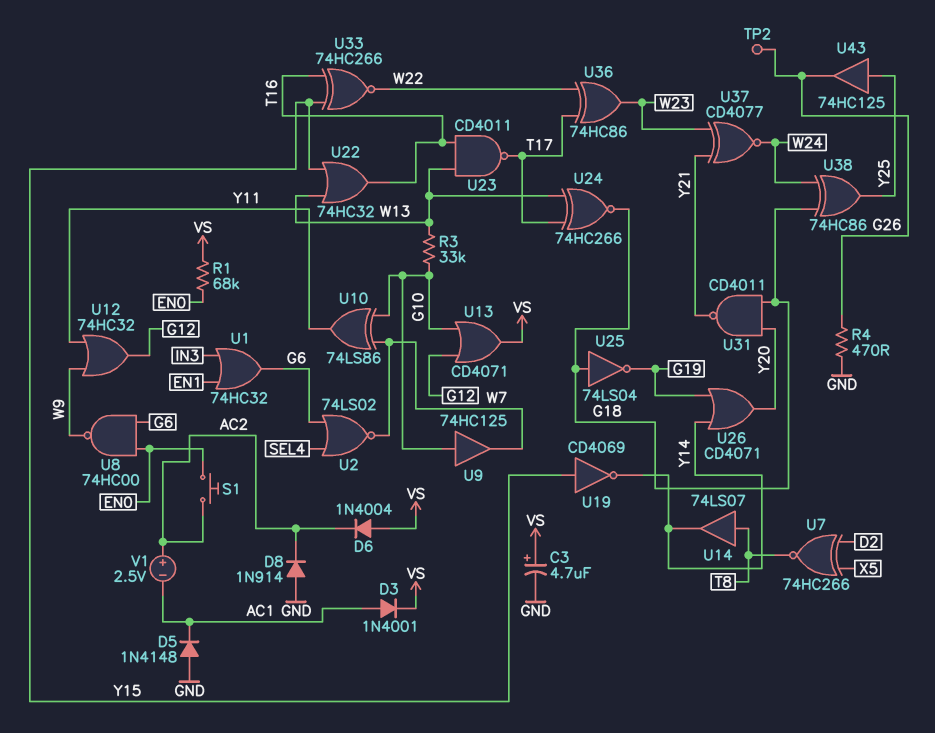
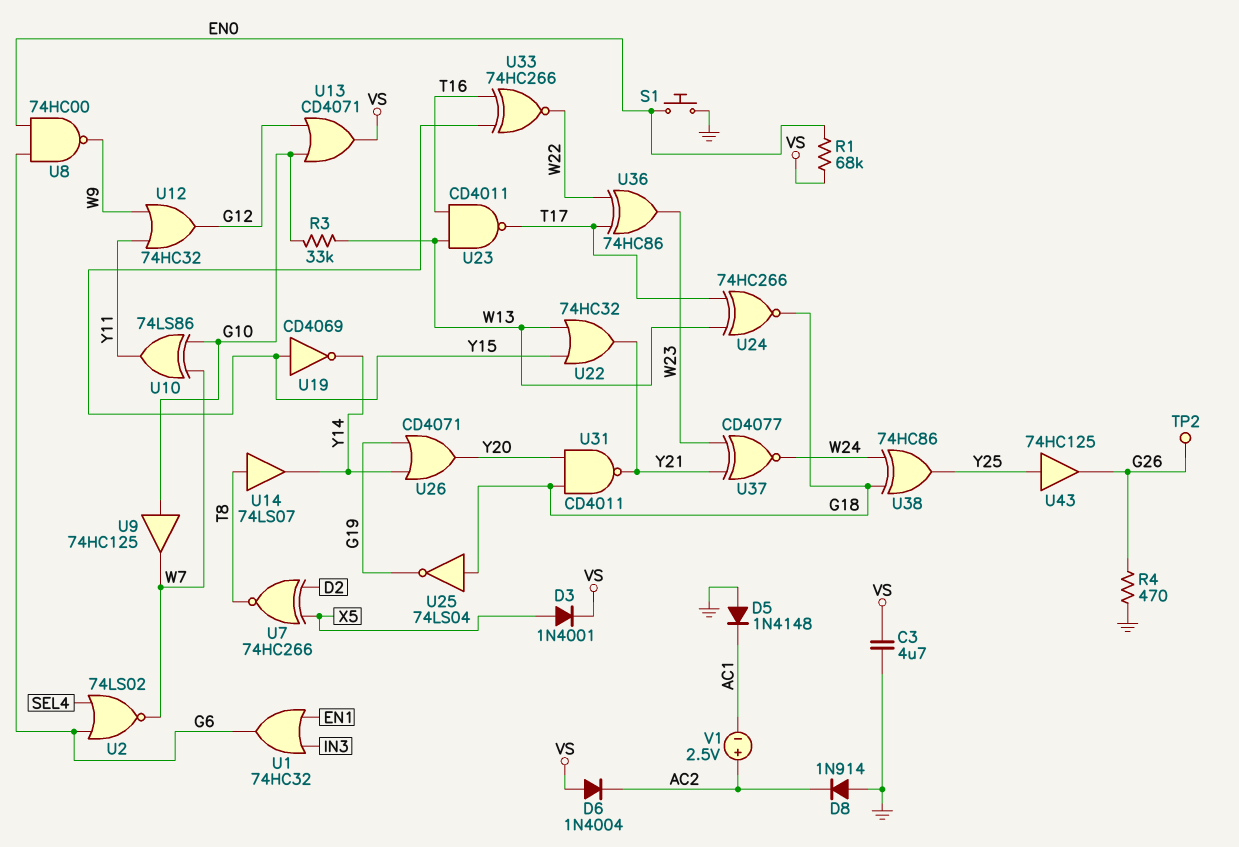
C3: 4.7uF (plus VS, minus GND) -> 4.7uF (GND, VS)
D3: diode 1N4001 (A AC1, K VS) -> diode 1N4001 (A X5, K VS)
S1: button (AC2, EN0) -> button (EN0, GND)
U22: OR 74HC32 (in W13, in Y15, out T16) -> OR 74HC32 (in W13, in Y15, out Y21)

